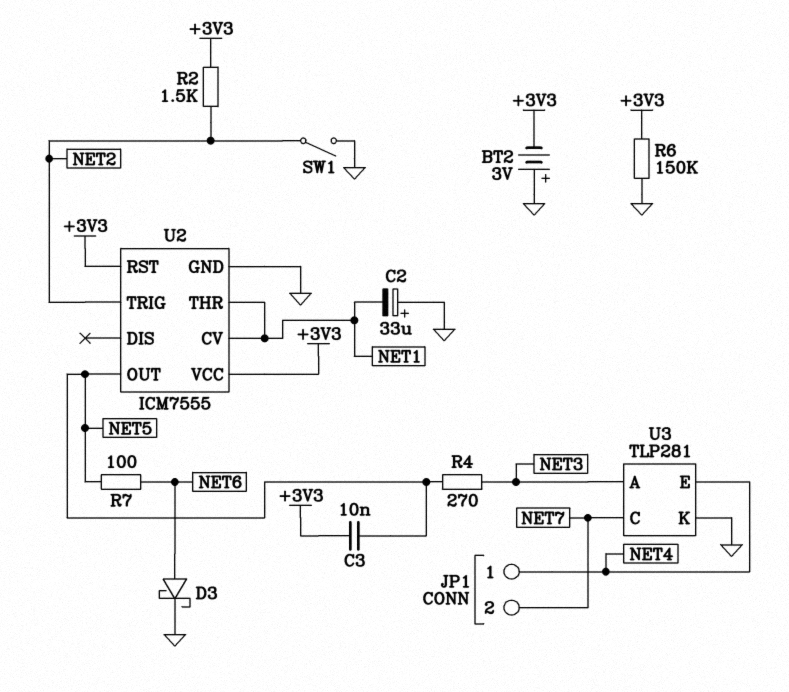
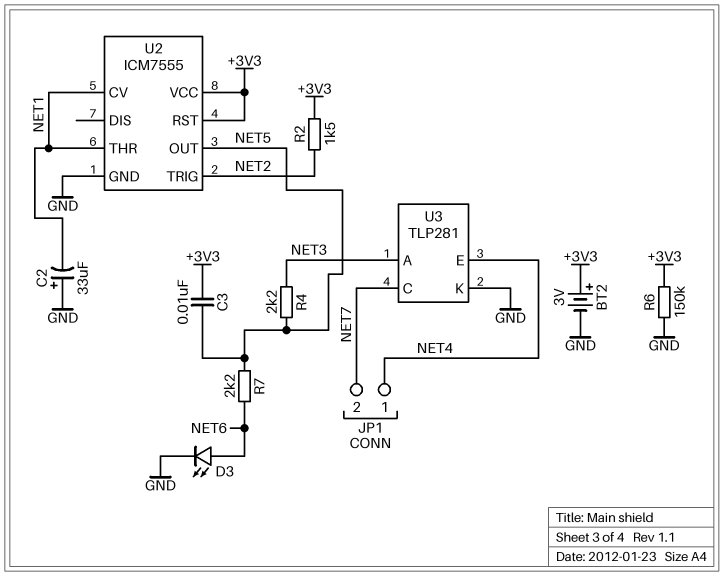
BT2: 3V (plus GND, minus +3V3) -> 3V (plus +3V3, minus GND)
D3: schottky (A NET6, K GND) -> LED (A NET6, K GND)
R4: 270 (NET3, NET5) -> 2.2k (NET3, NET5)
R7: 100 (NET5, NET6) -> 2.2k (NET5, NET6)
SW1: switch (GND, NET2) -> none

